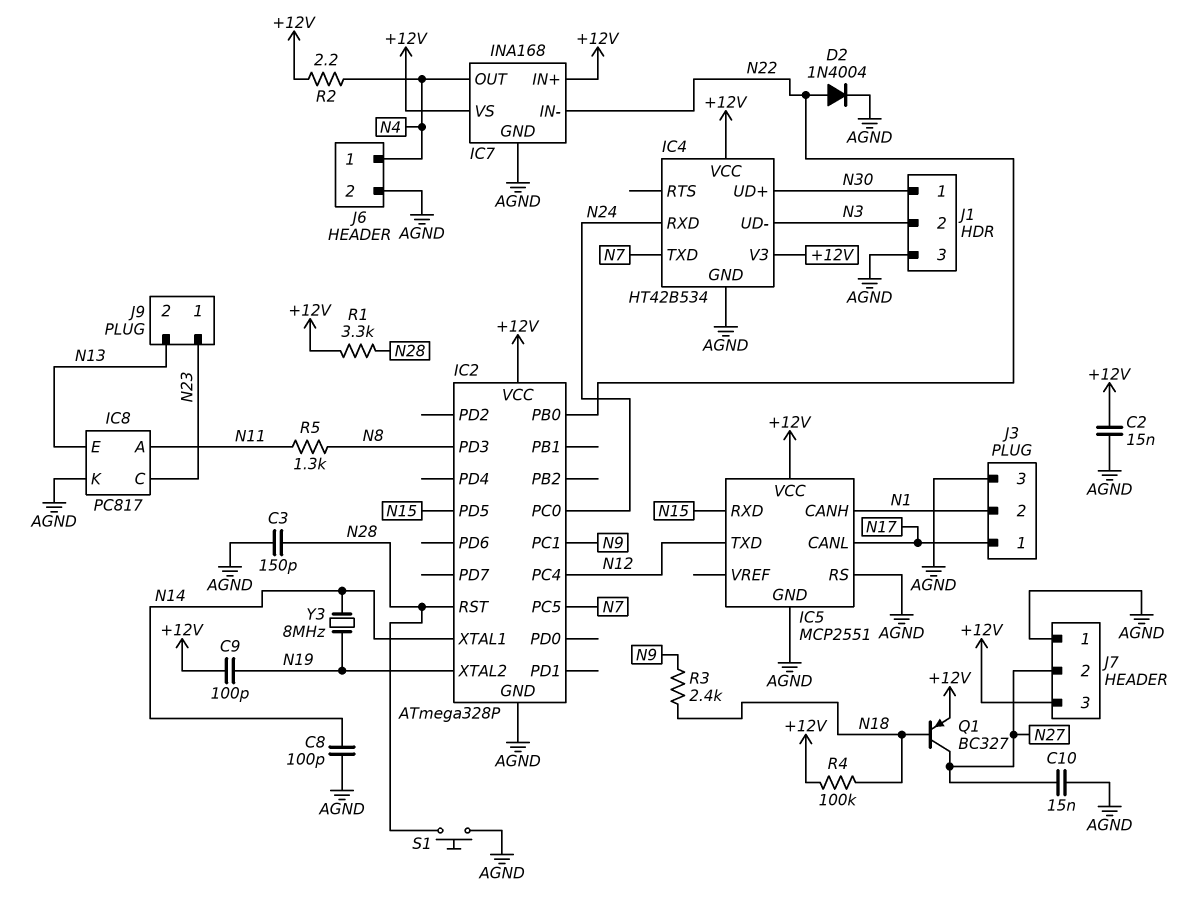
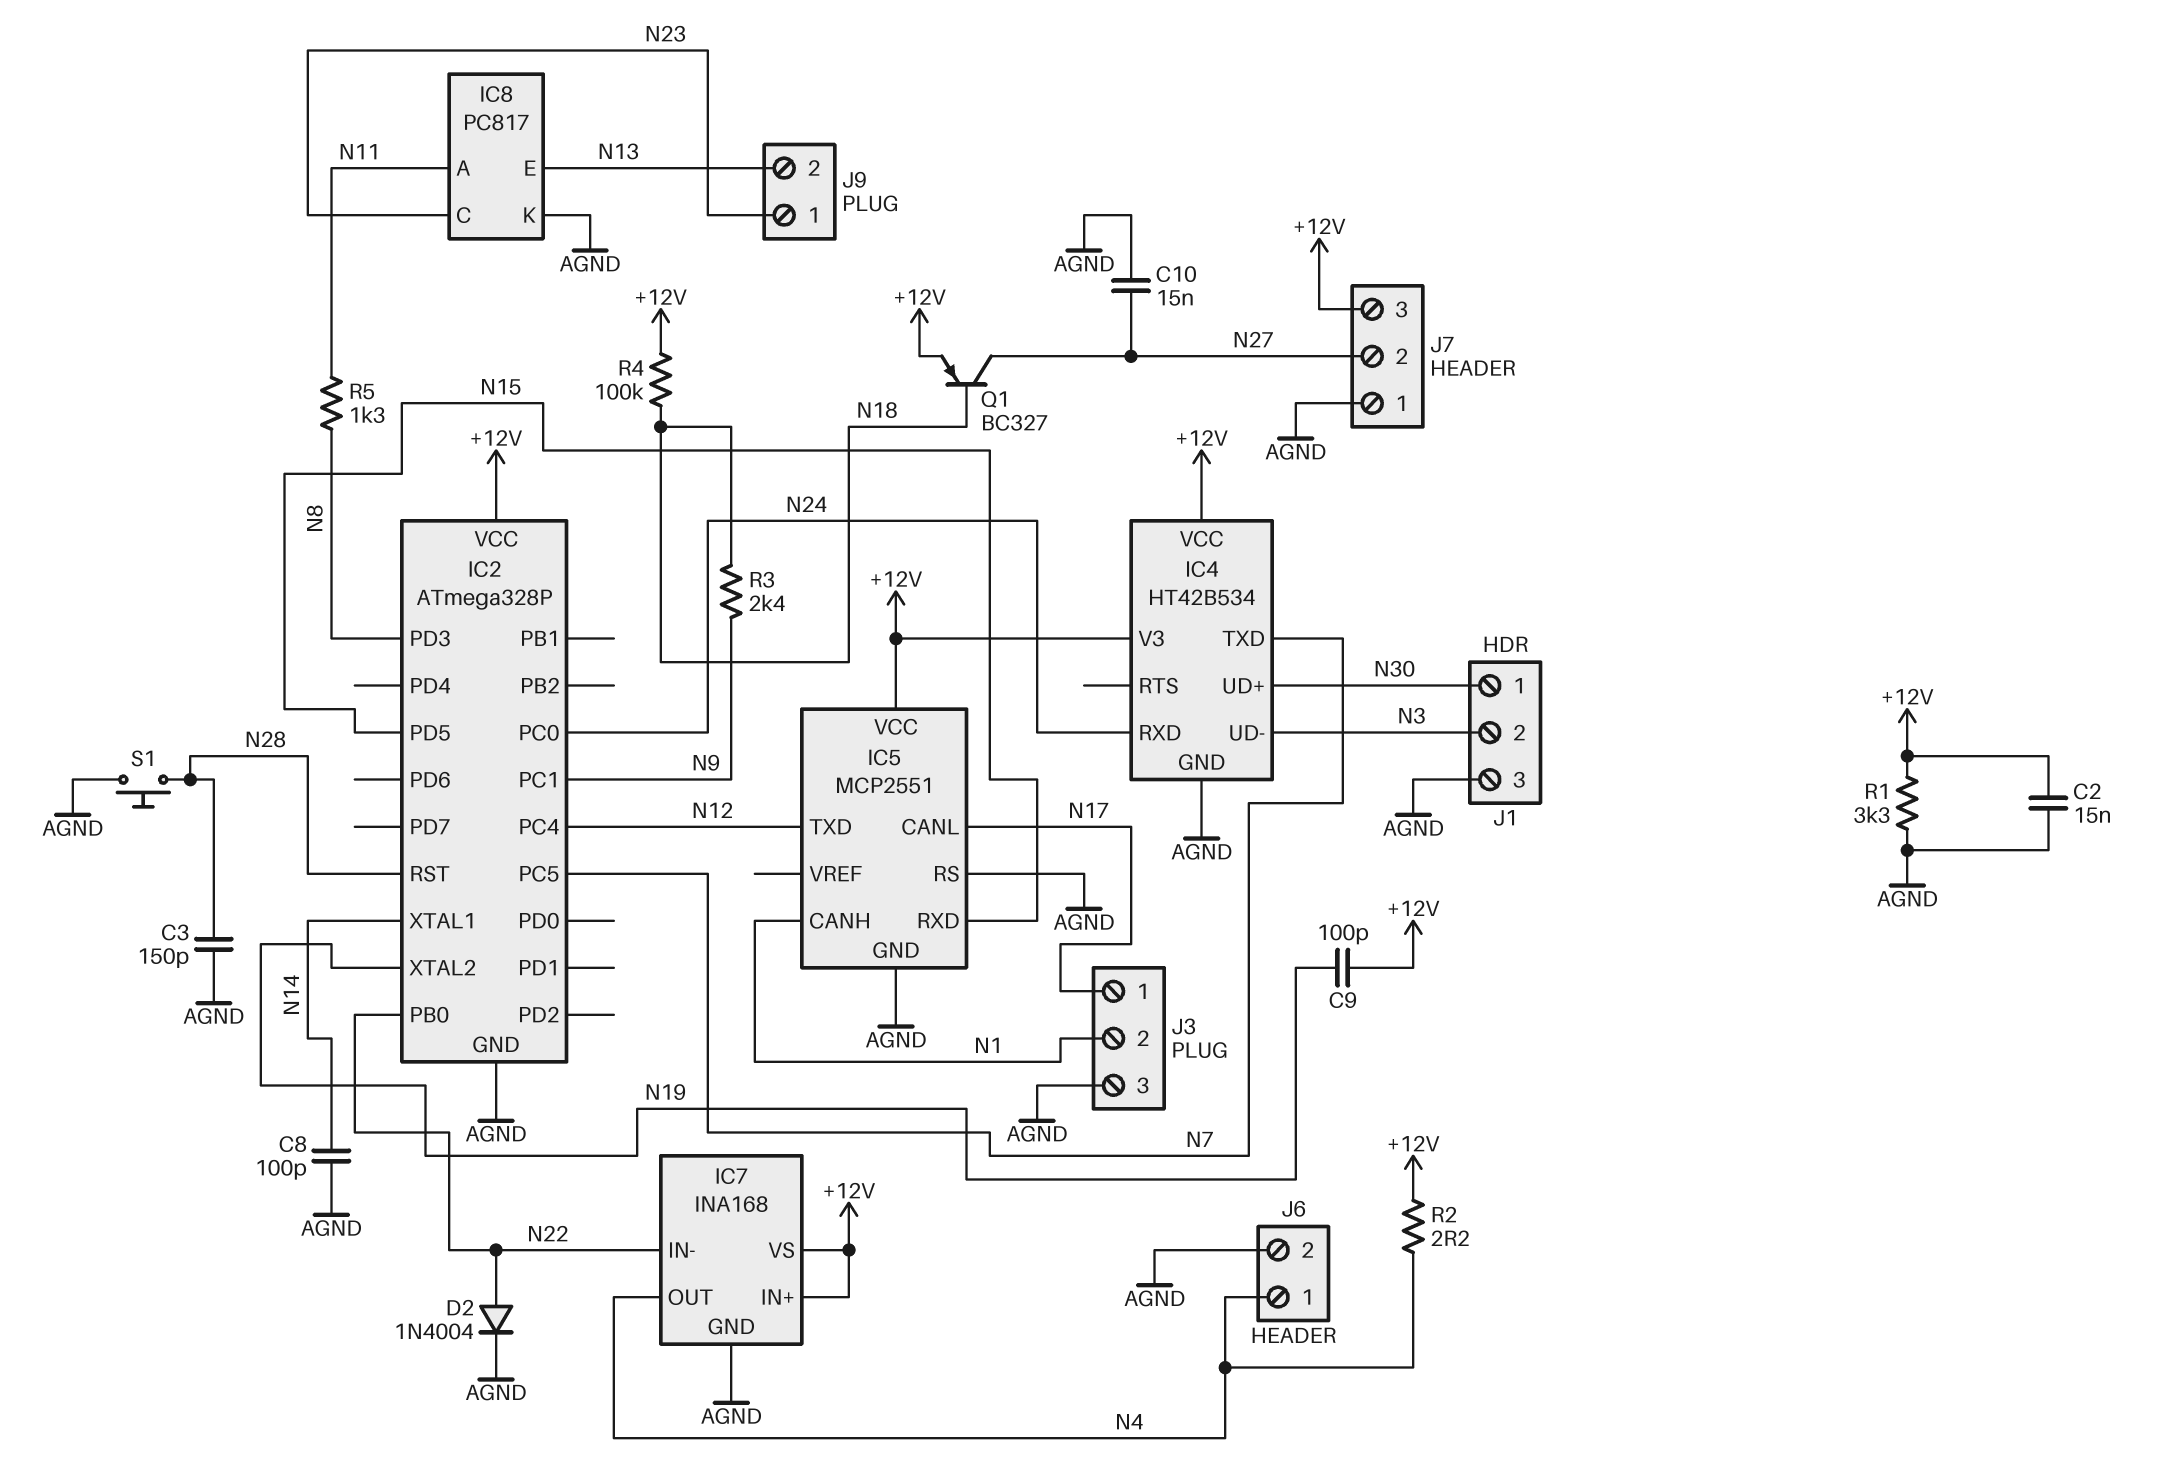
R1: 3.3k (+12V, N28) -> 3.3k (+12V, AGND)
Y3: 8MHz (N14, N19) -> none

